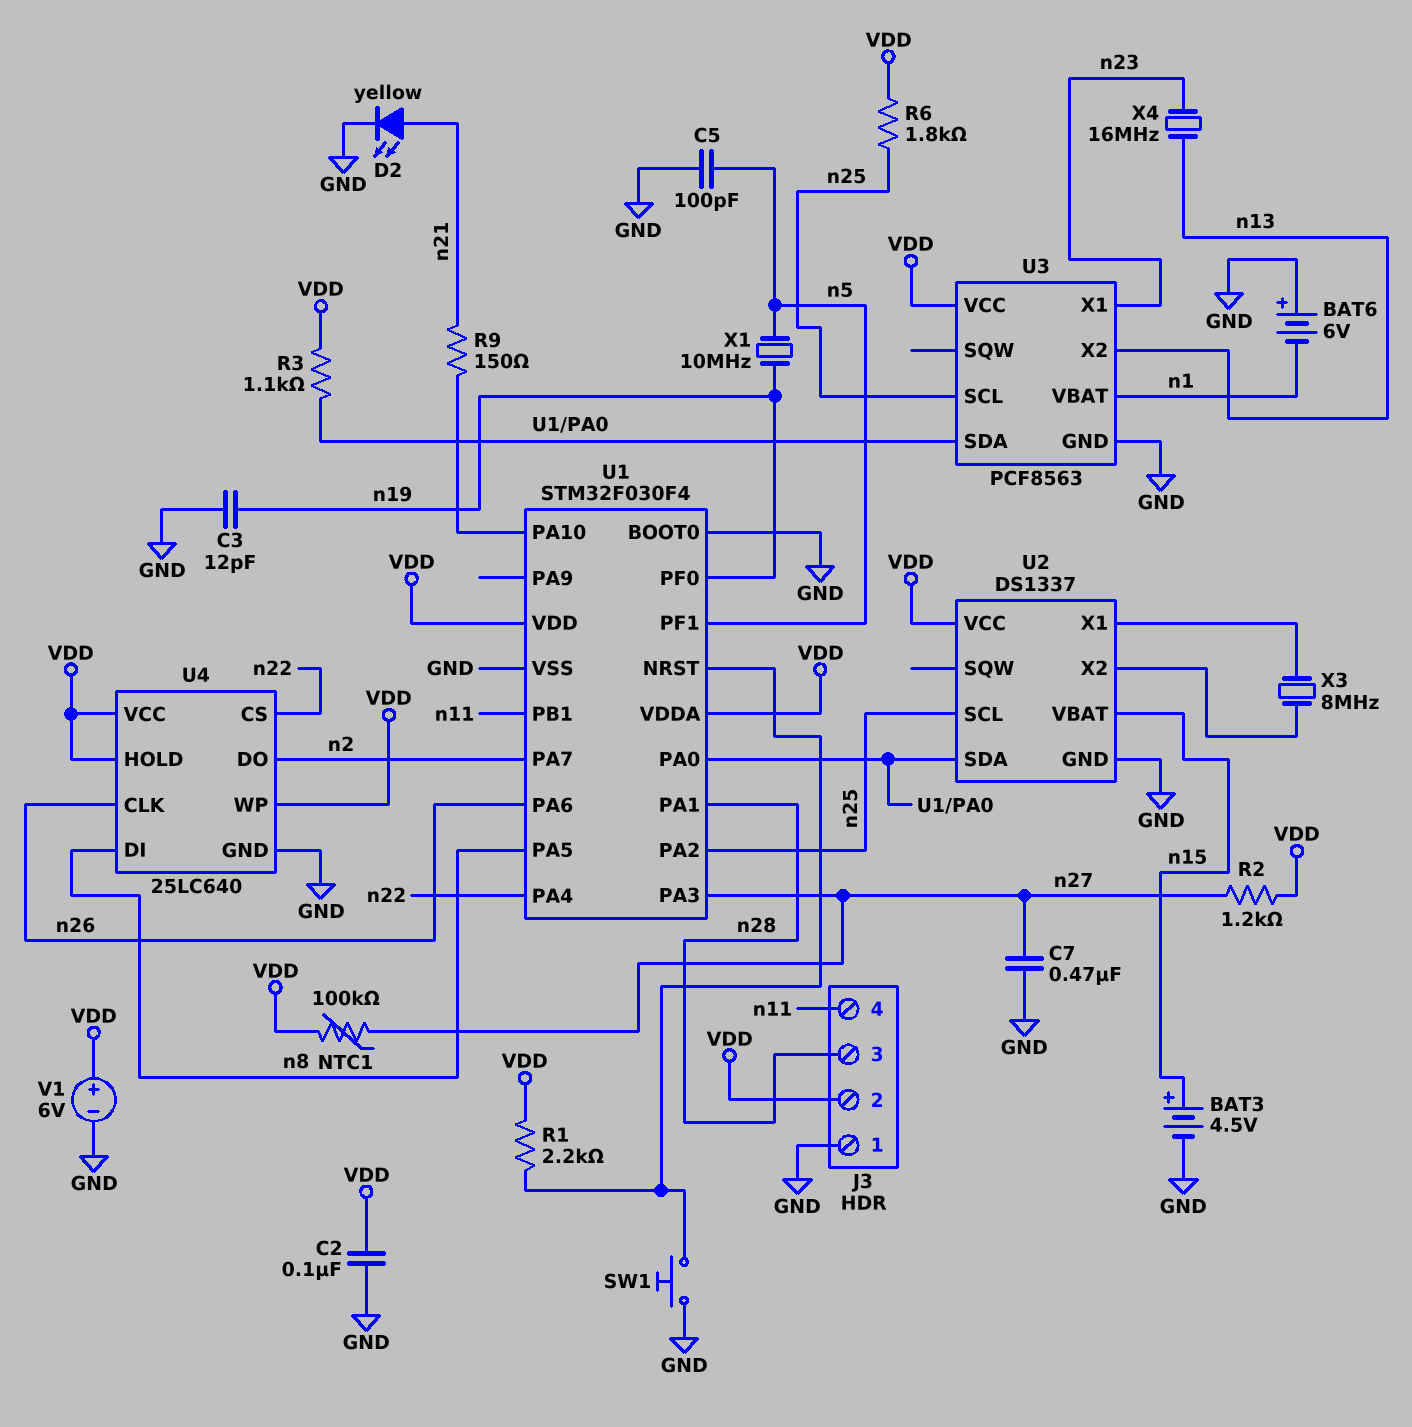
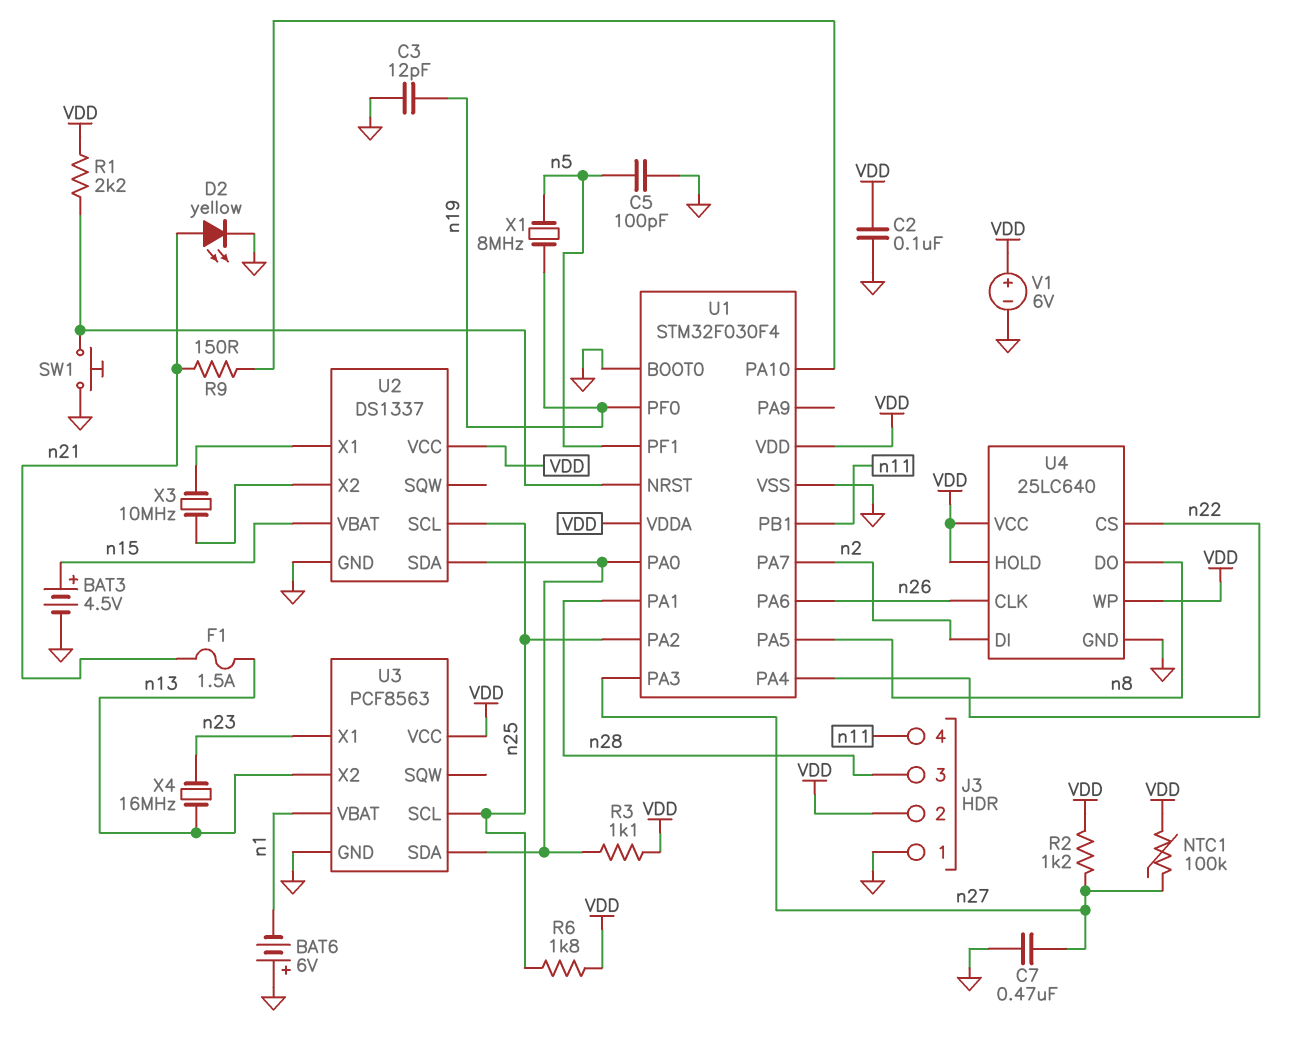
F1: none -> 1.5A (n13, n21)
U4 pin DI: n8 -> n2
U4 pin DO: n2 -> n8
X1: 10MHz (n5, n19) -> 8MHz (n5, n19)
X3: 8MHz (U2/X1, U2/X2) -> 10MHz (U2/X1, U2/X2)

